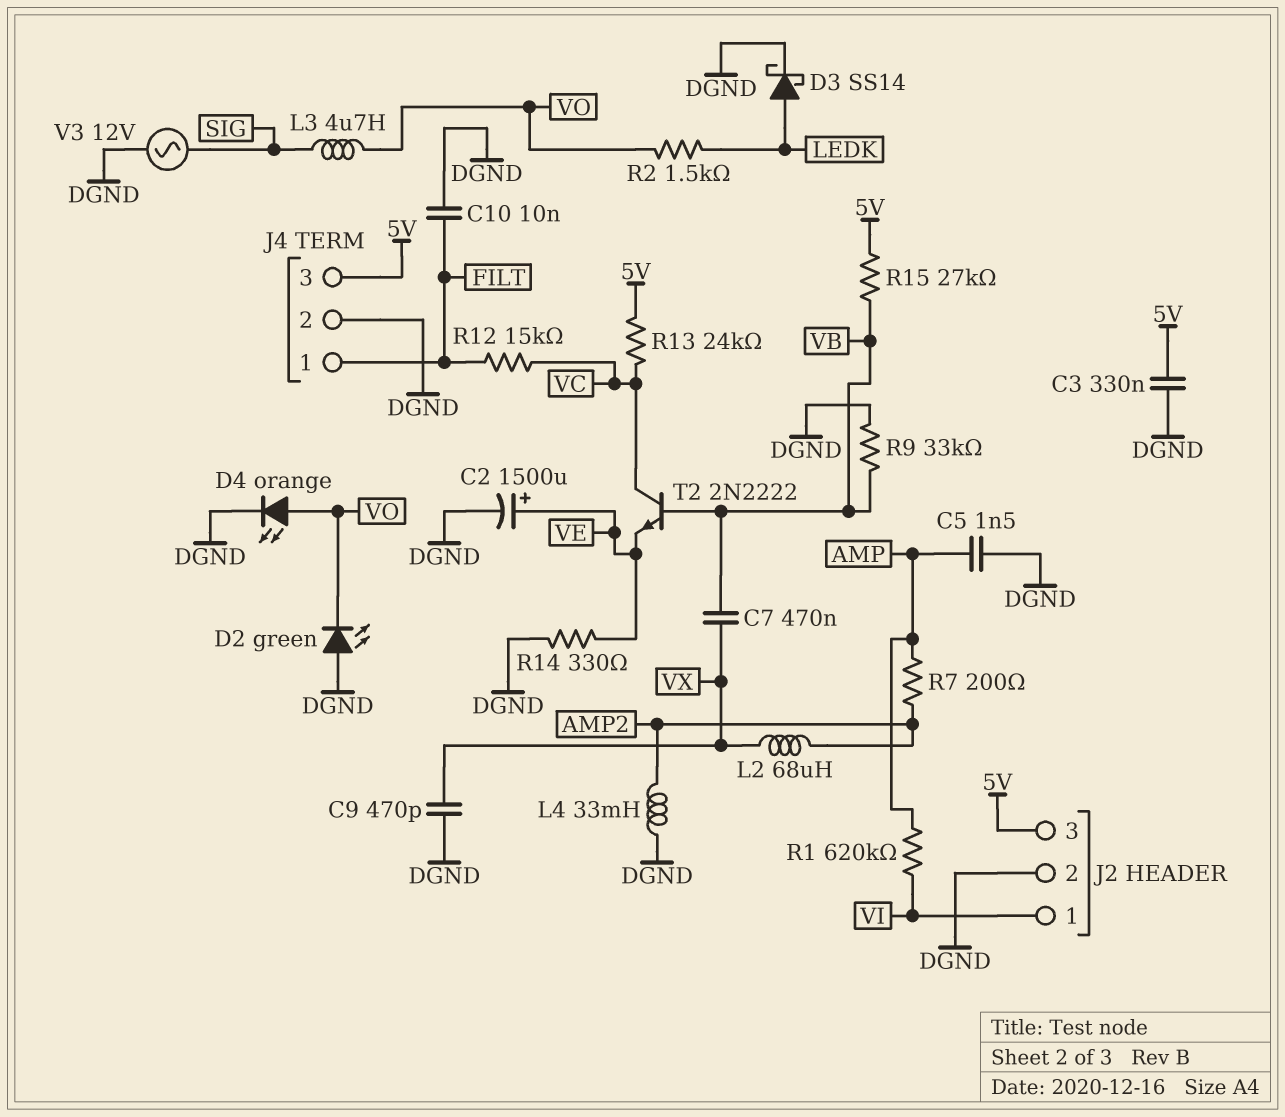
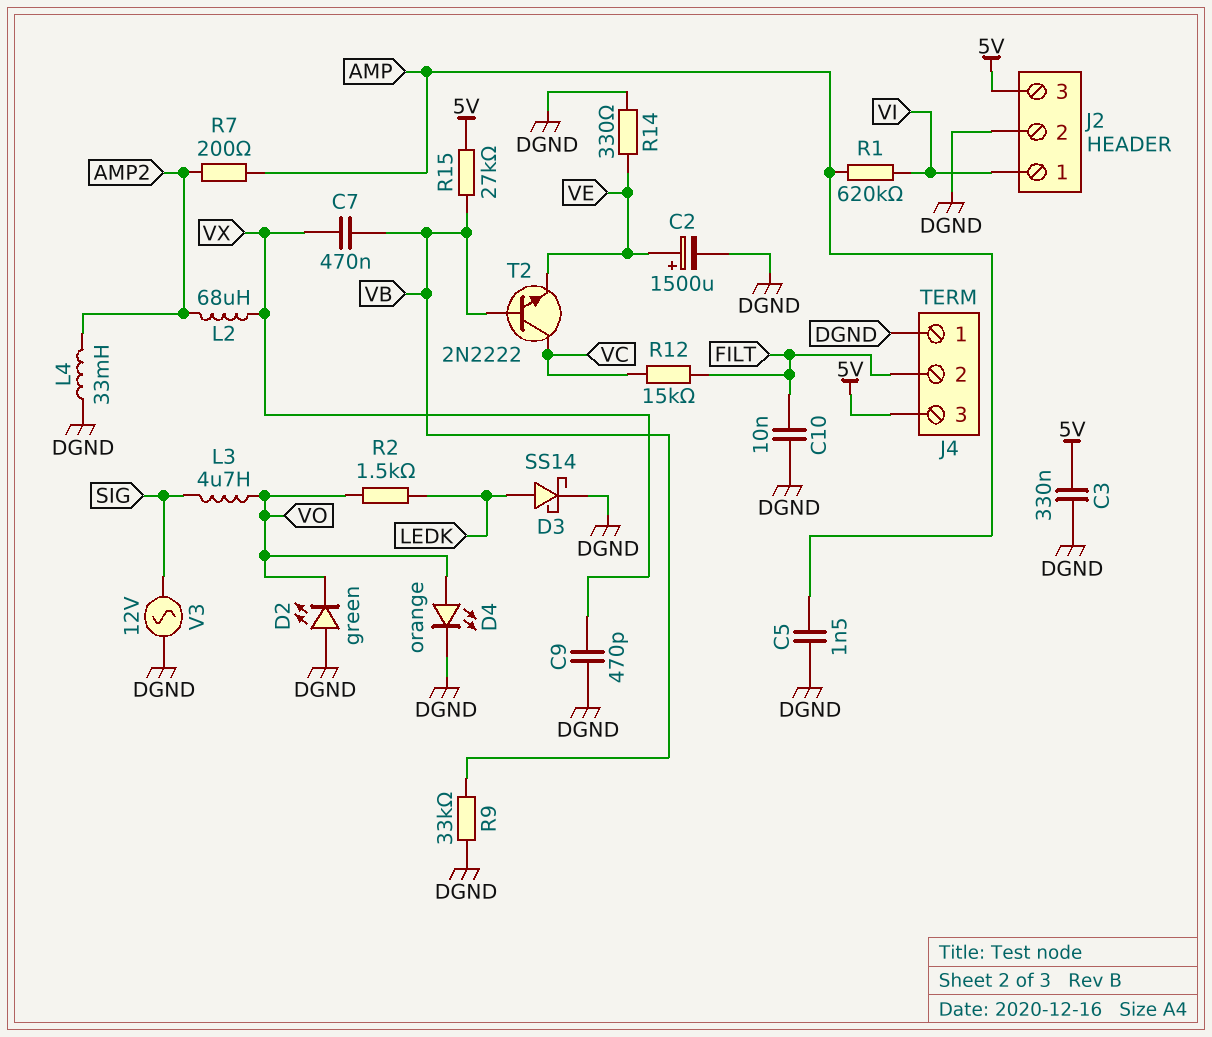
J4 pin 1: FILT -> DGND
J4 pin 2: DGND -> FILT
R13: 24k (5V, VC) -> none

